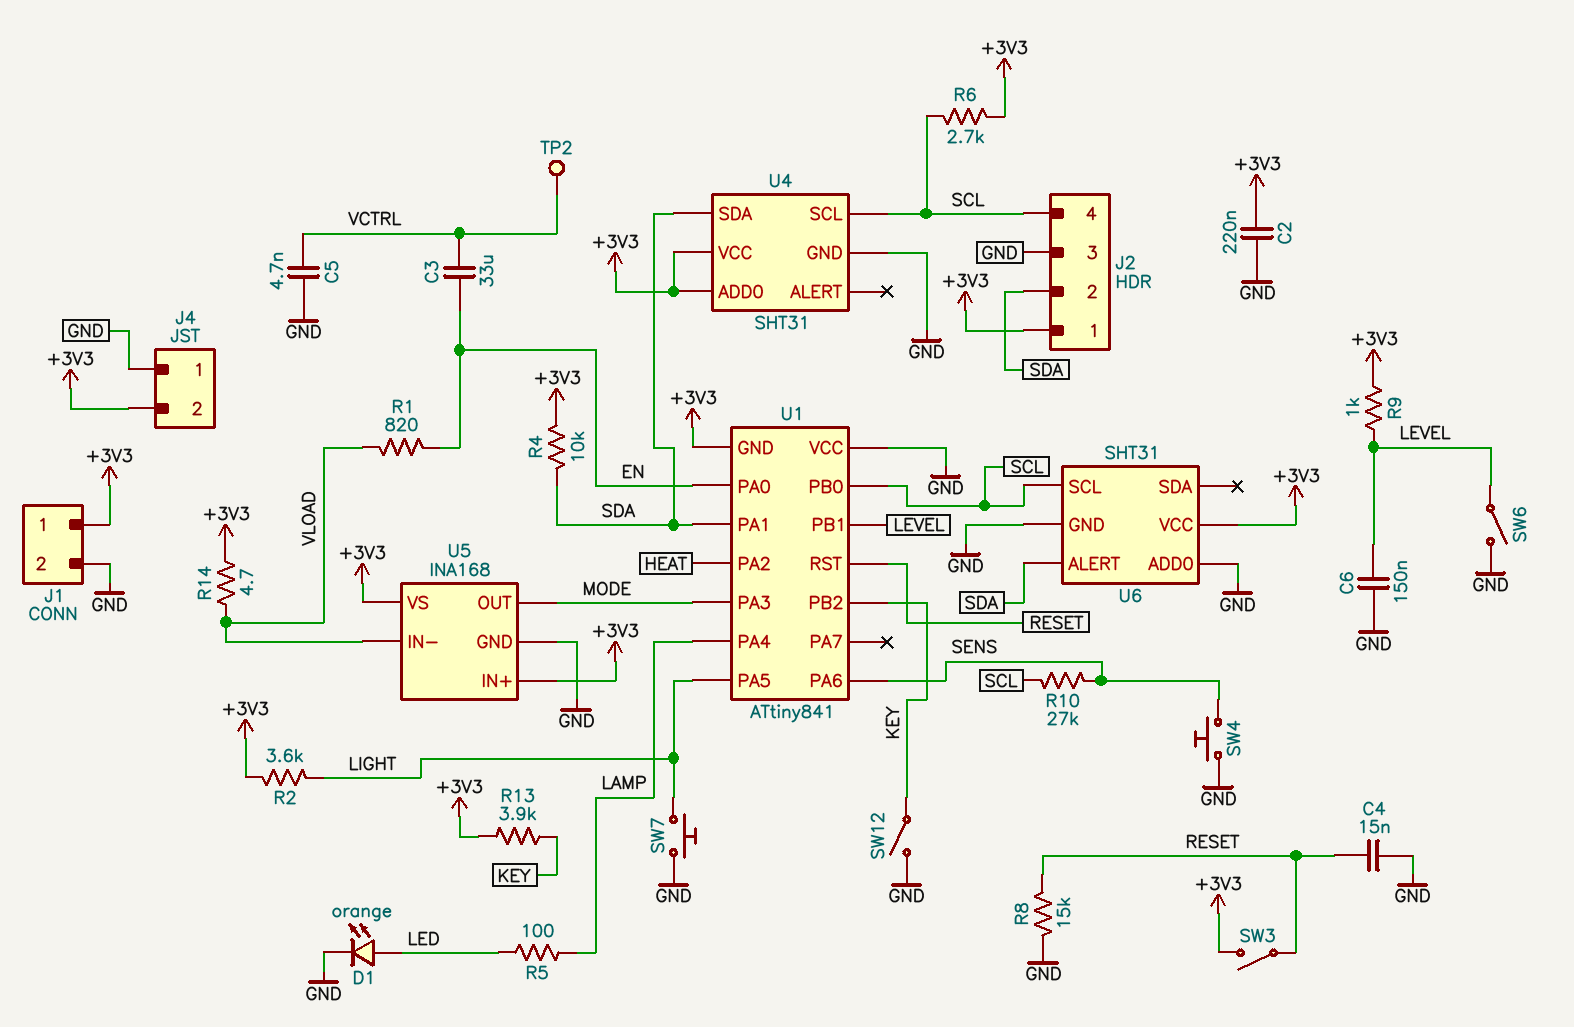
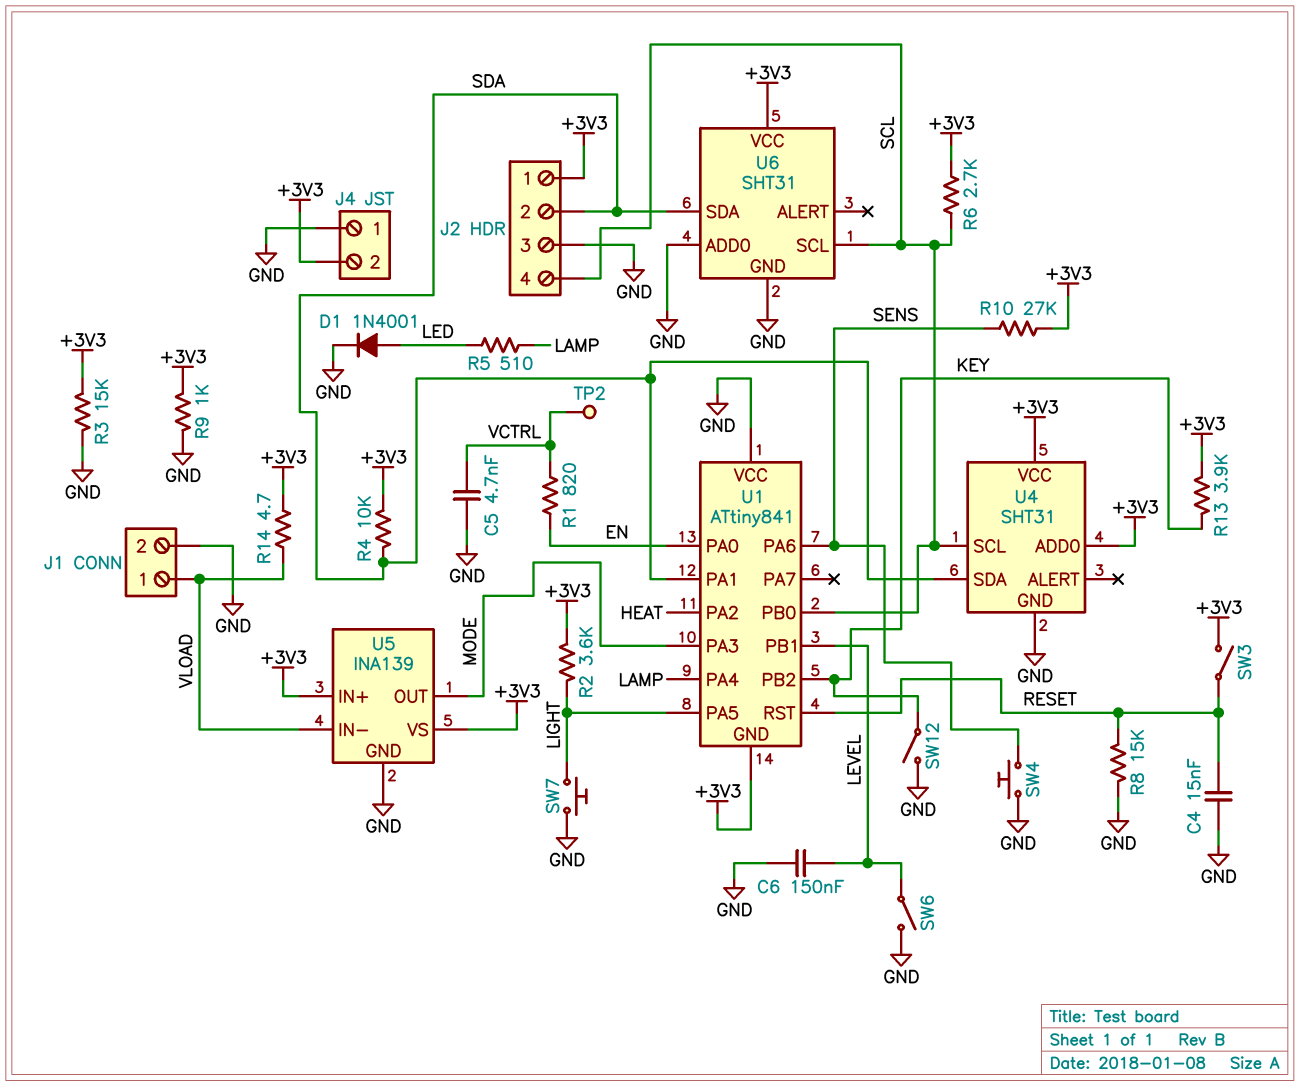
C2: 220nF (+3V3, GND) -> none
C3: 33uF (EN, VCTRL) -> none
D1: LED orange (A LED, K GND) -> diode 1N4001 (A LED, K GND)
J1 pin 1: +3V3 -> VLOAD
R1: 820 (EN, VLOAD) -> 820 (EN, VCTRL)
R3: none -> 15k (+3V3, GND)
R5: 100 (LAMP, LED) -> 510 (LAMP, LED)
R9: 1k (+3V3, LEVEL) -> 1k (+3V3, GND)
R10: 27k (SCL, SENS) -> 27k (+3V3, SENS)
U5: INA168 -> INA139
U6 pin ALERT: SDA -> none
U6 pin SDA: none -> SDA

